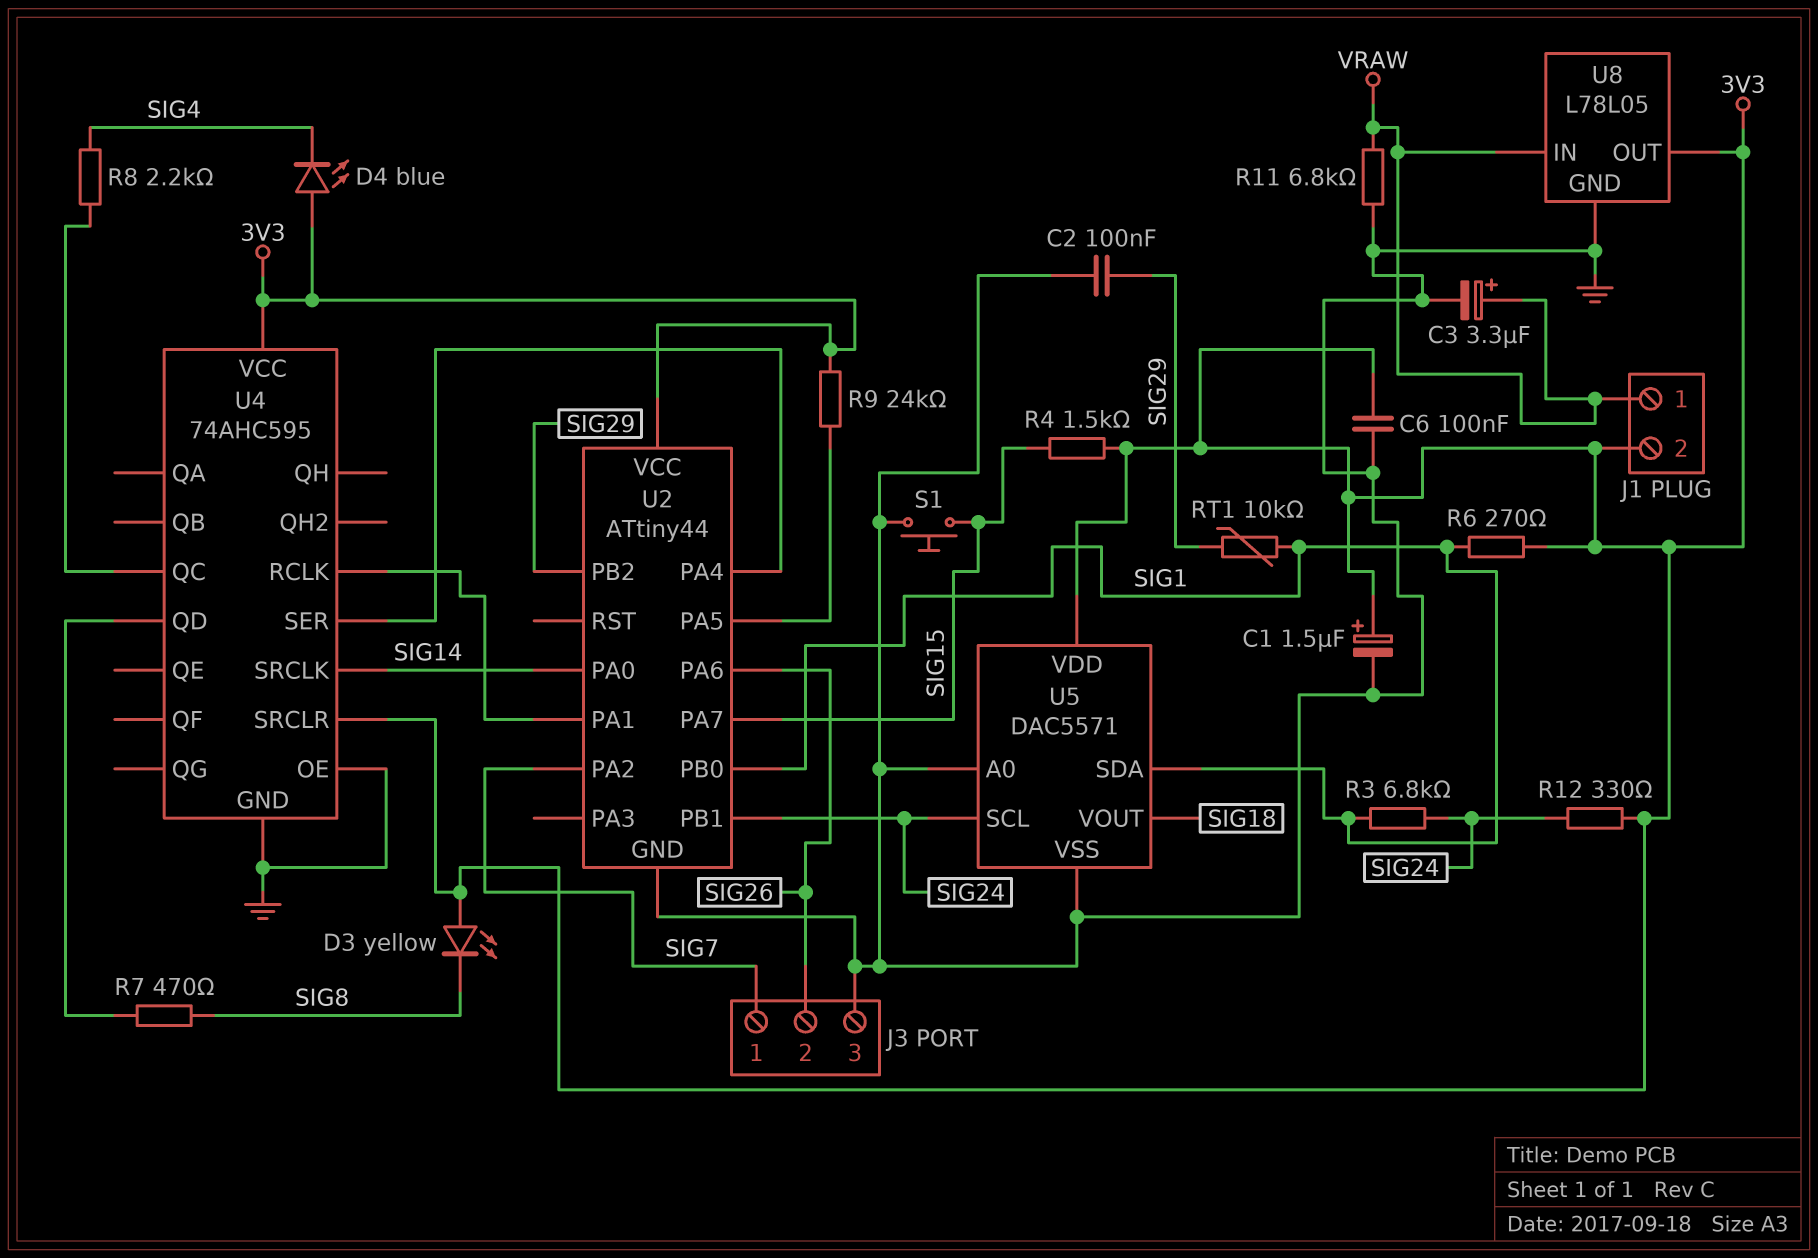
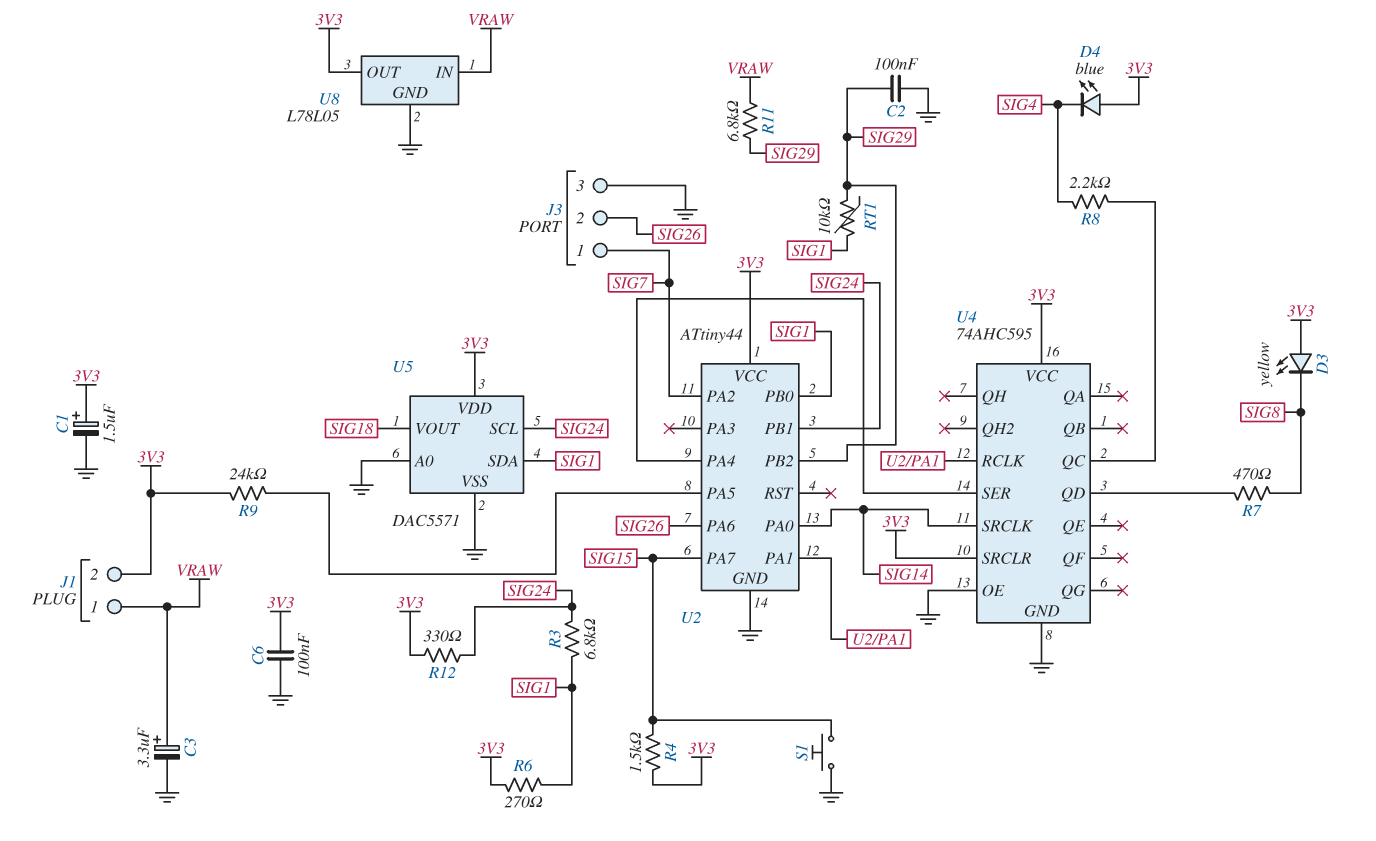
R11: 6.8k (GND, VRAW) -> 6.8k (SIG29, VRAW)

